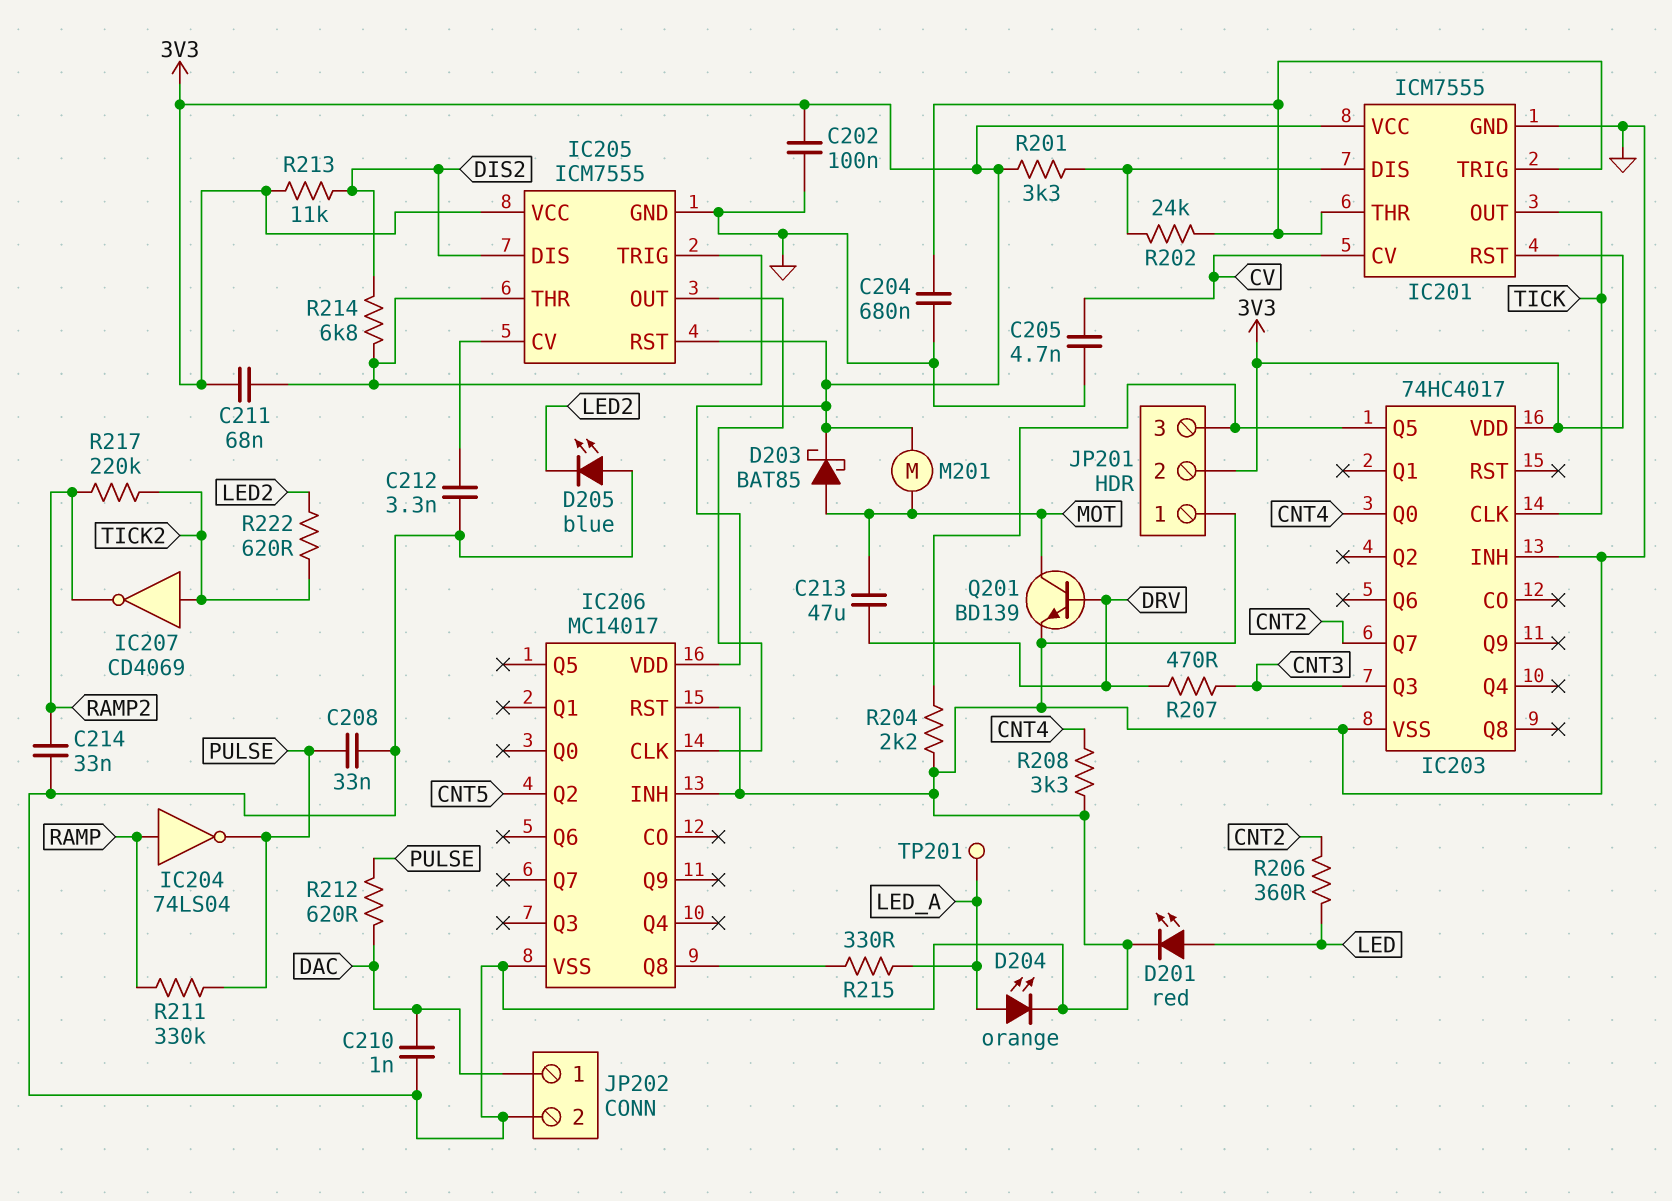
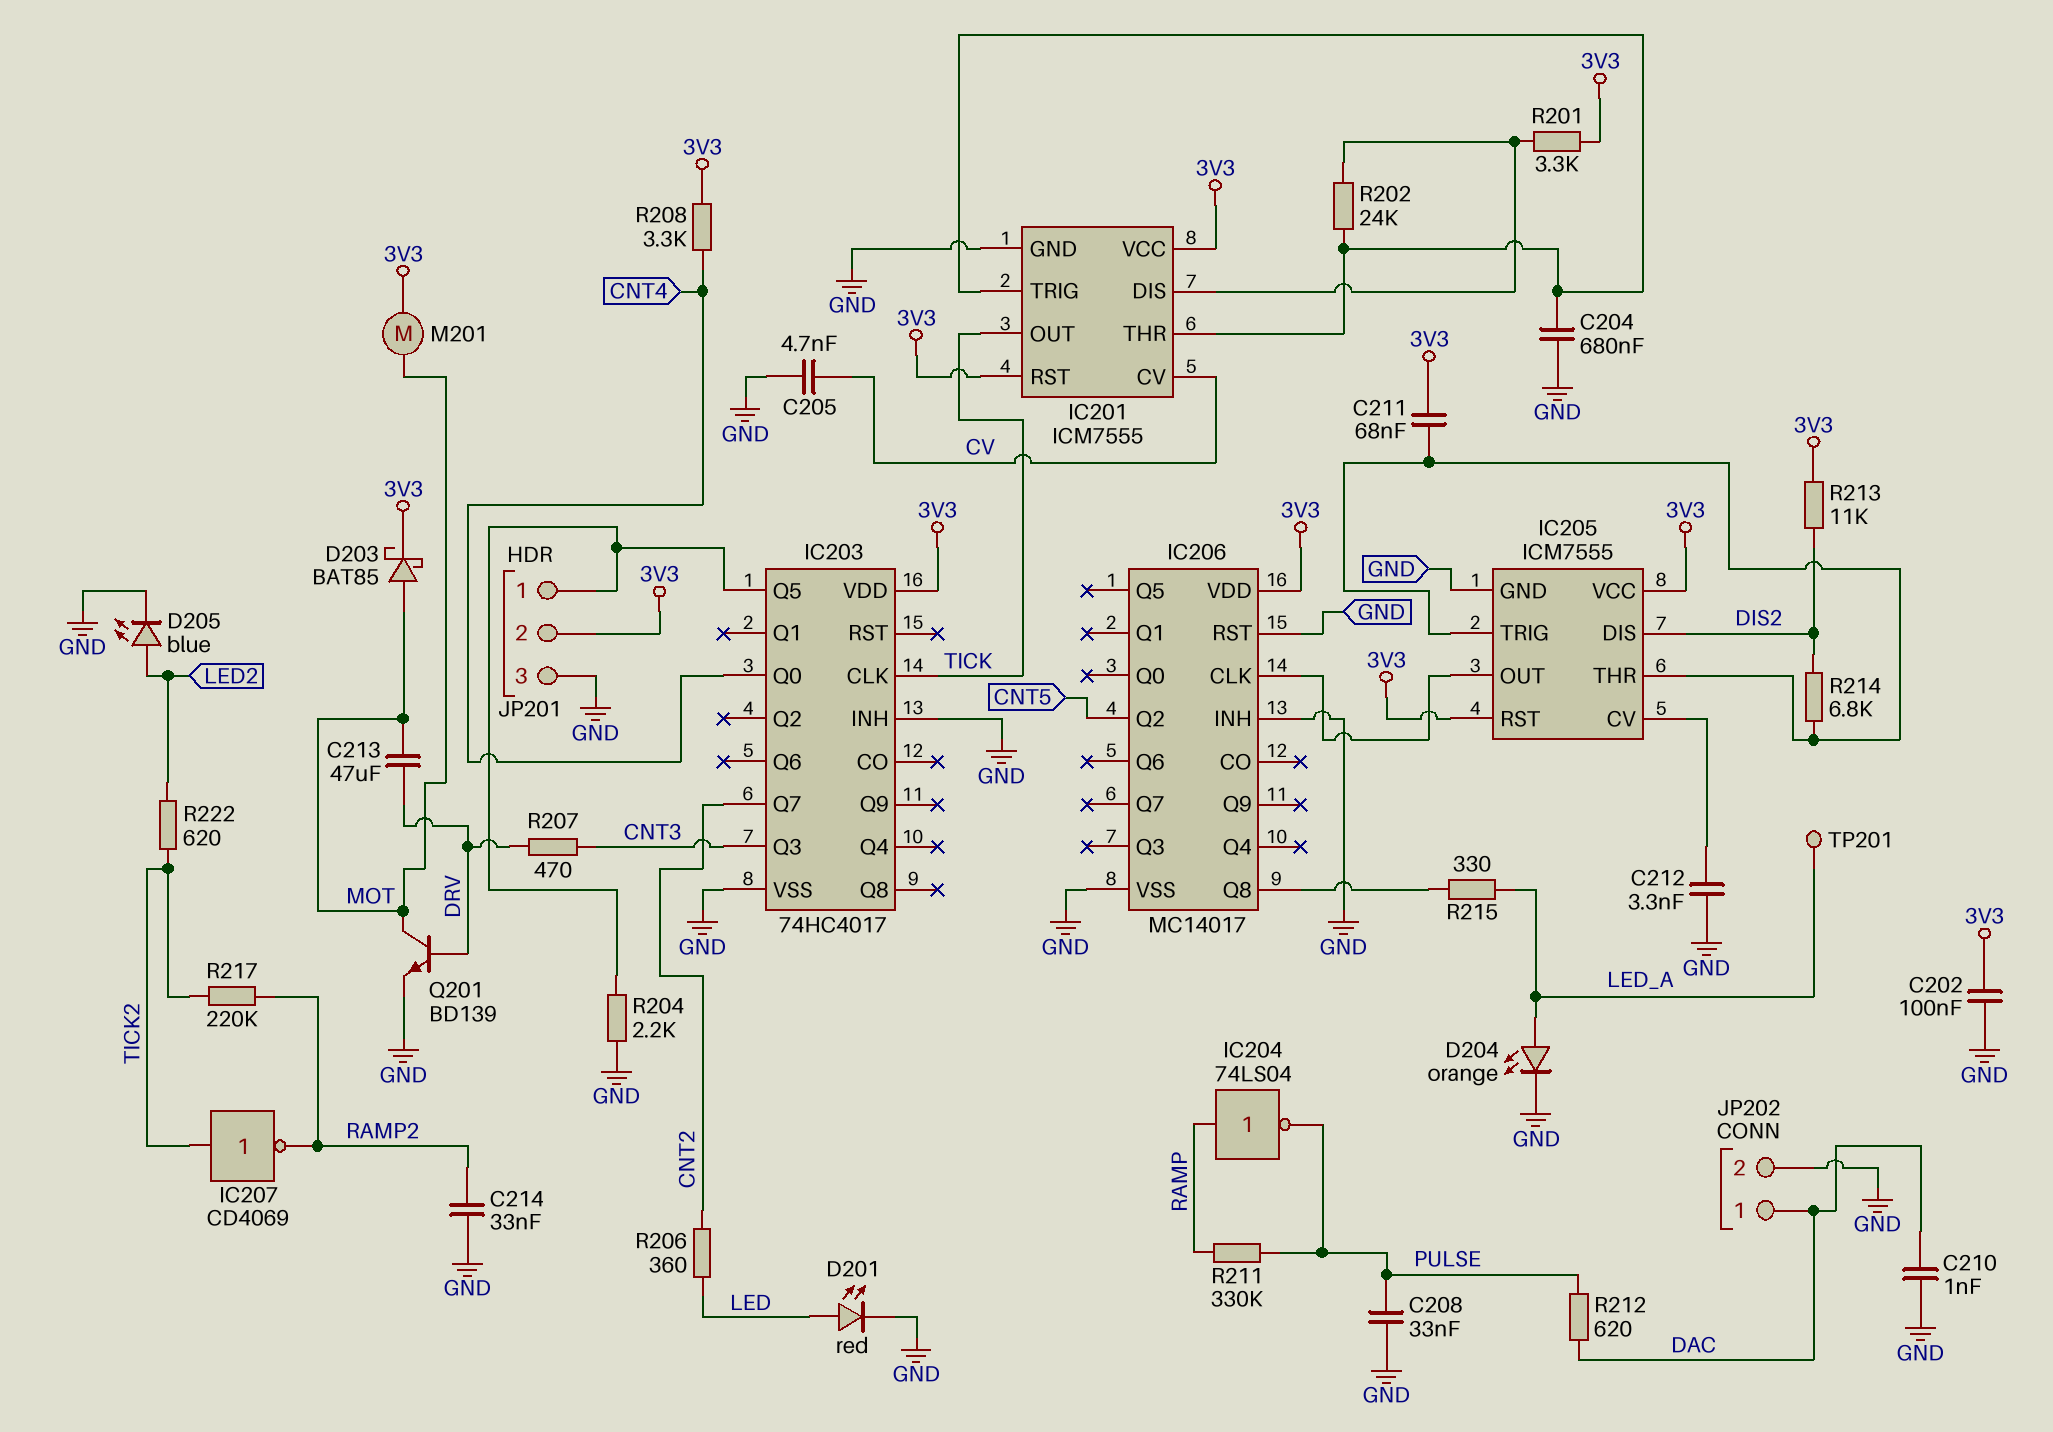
D205: LED blue (A GND, K LED2) -> LED blue (A LED2, K GND)
JP201 pin 1: GND -> IC203/Q5
JP201 pin 3: IC203/Q5 -> GND
R208: 3.3k (CNT4, GND) -> 3.3k (3V3, CNT4)

